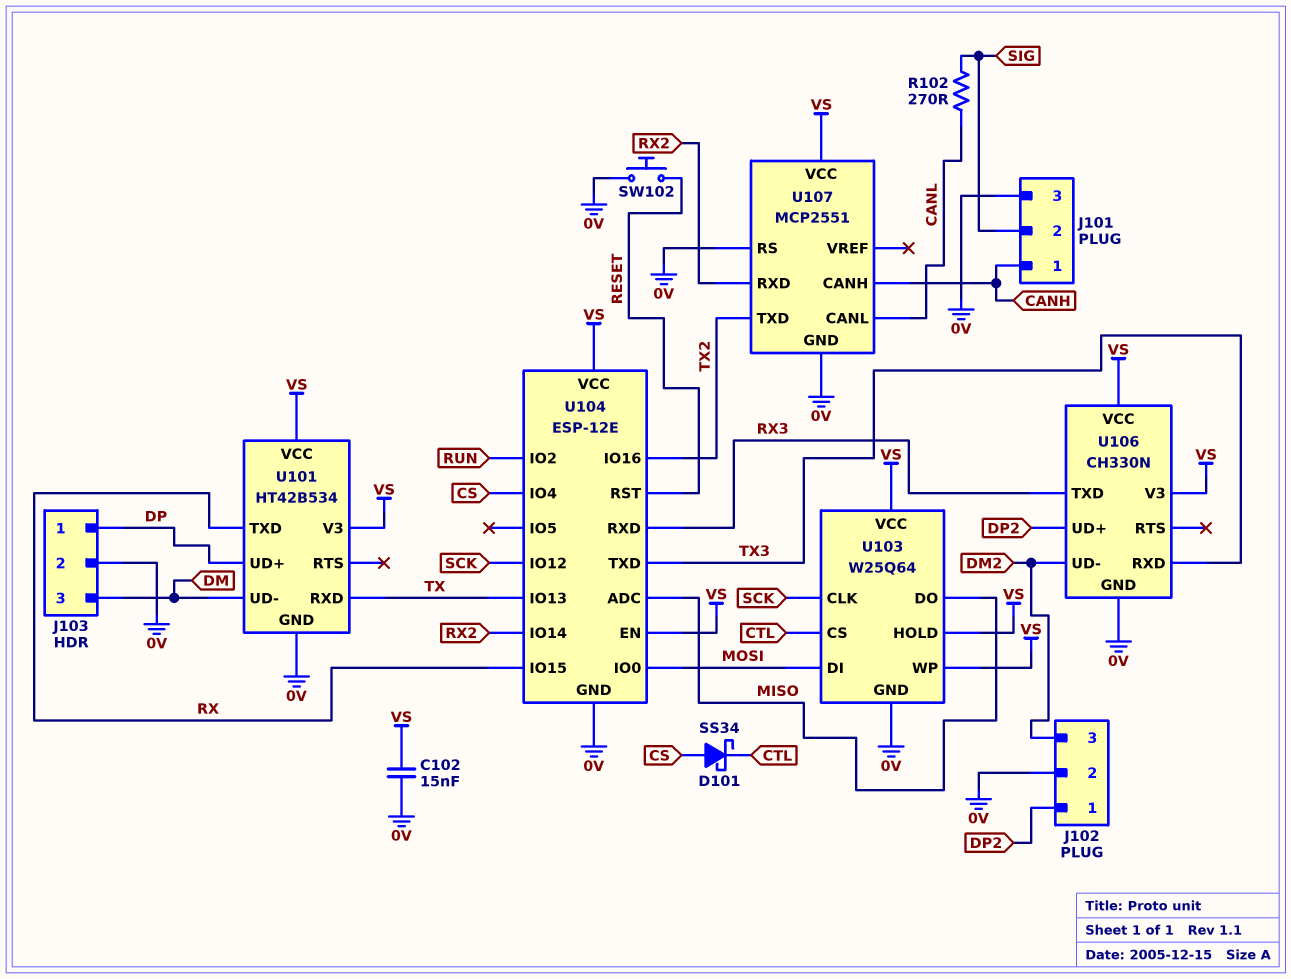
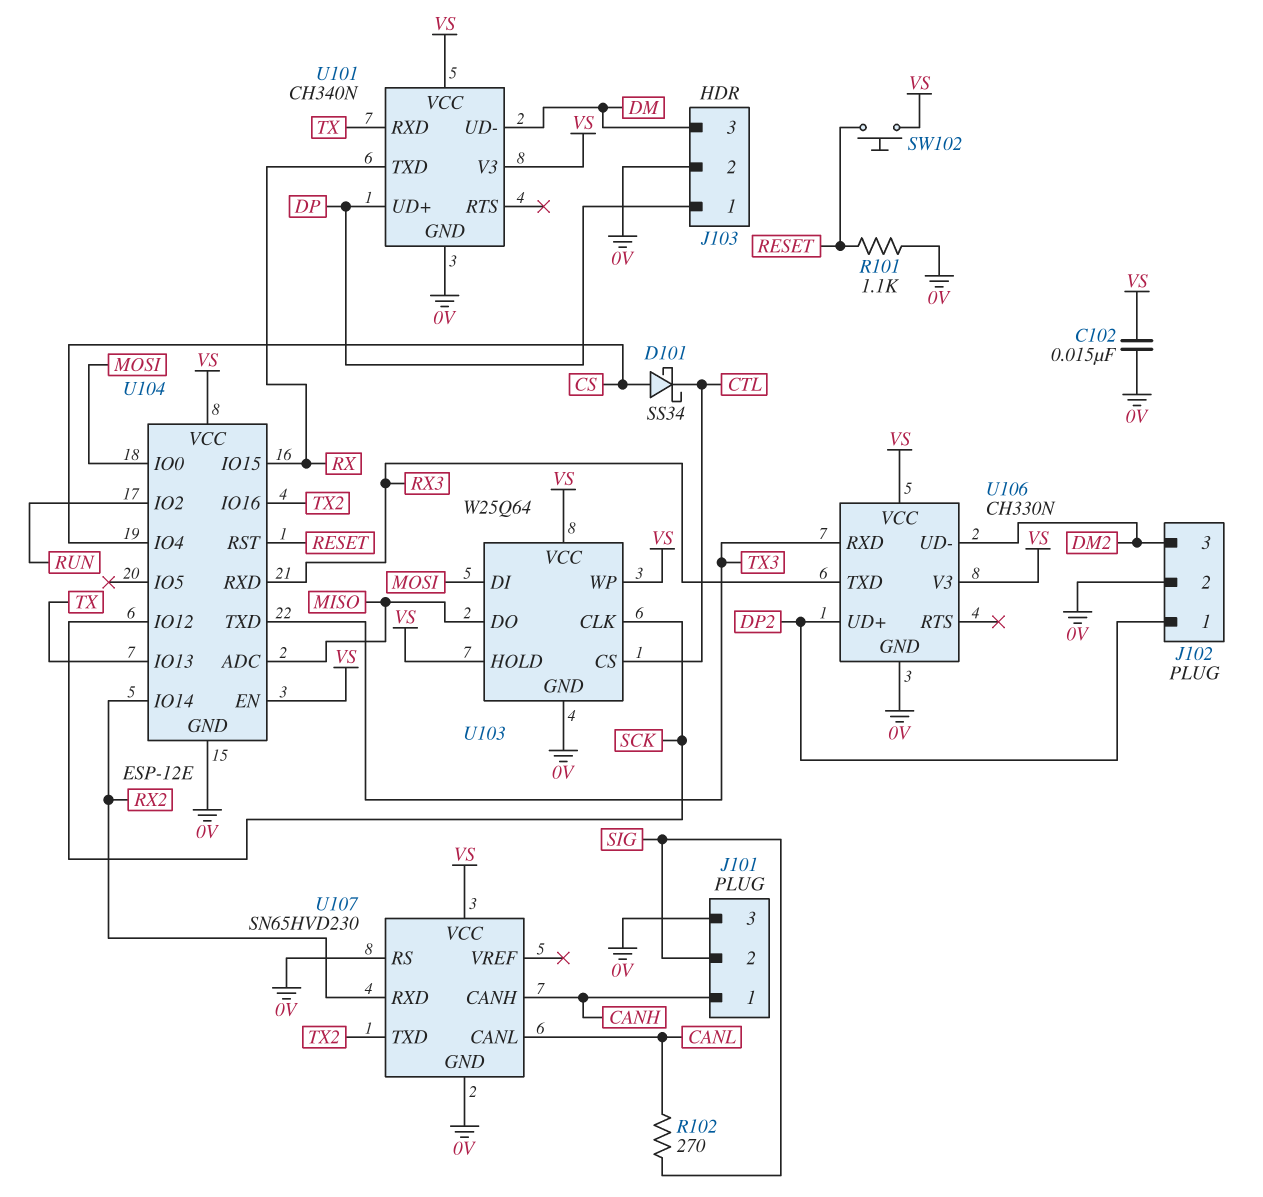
R101: none -> 1.1k (0V, RESET)
SW102: button (0V, RESET) -> button (RESET, VS)
U101: HT42B534 -> CH340N
U107: MCP2551 -> SN65HVD230

